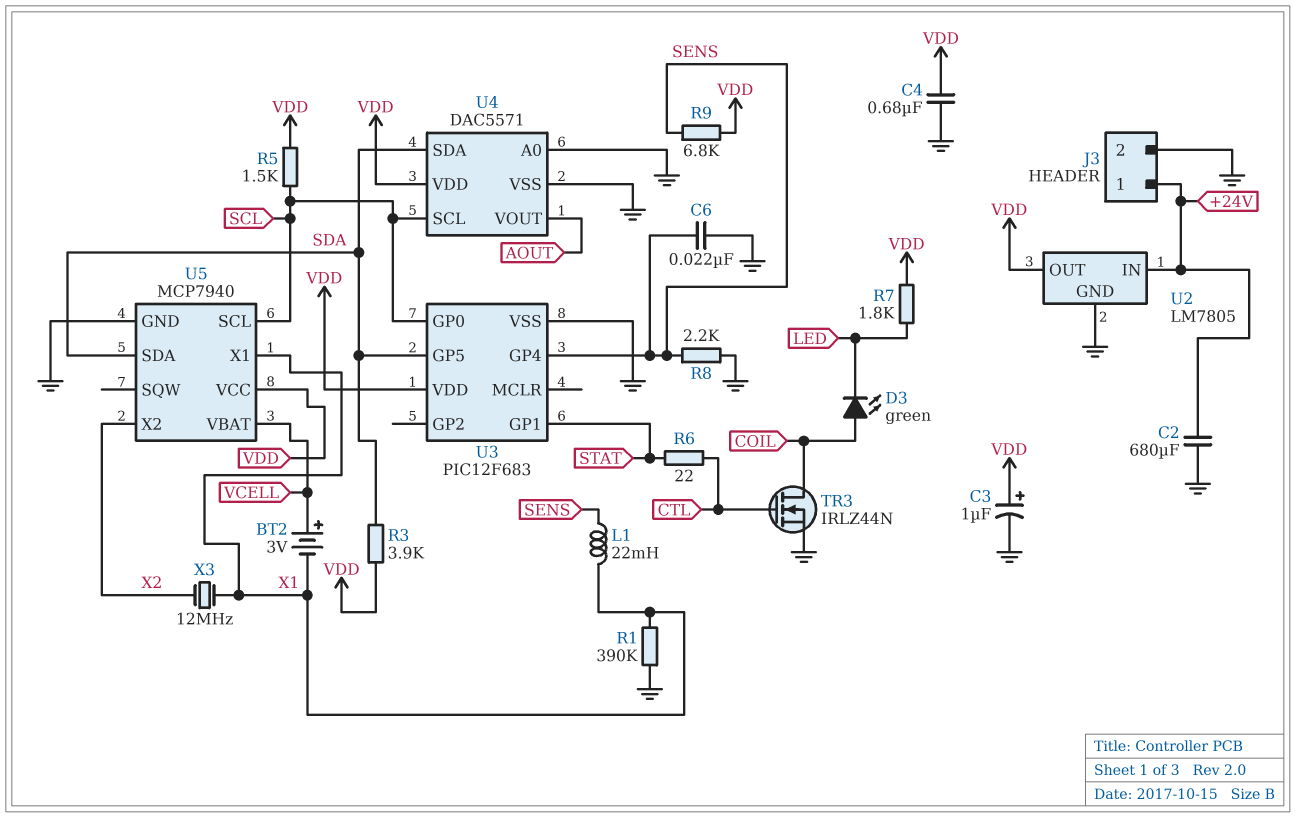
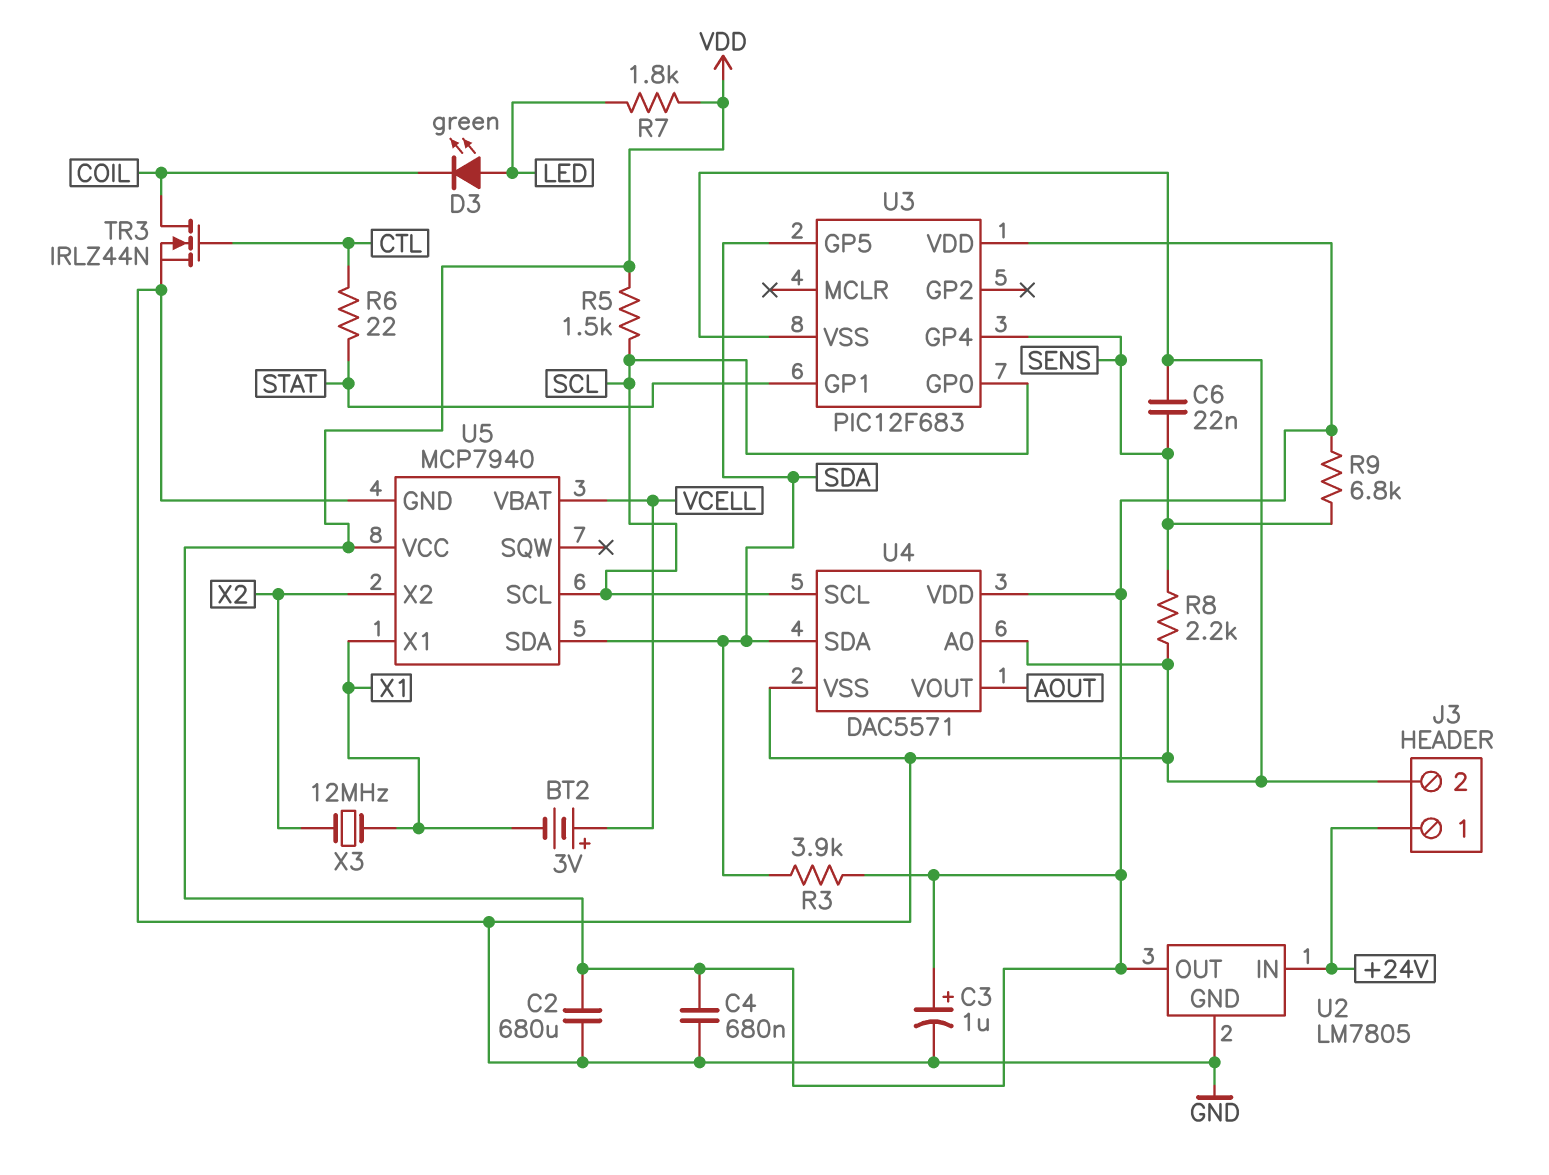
C2: 680uF (+24V, GND) -> 680uF (GND, VDD)
D3: LED green (A COIL, K LED) -> LED green (A LED, K COIL)
L1: 22mH (SENS, X1) -> none
R1: 390k (GND, X1) -> none

